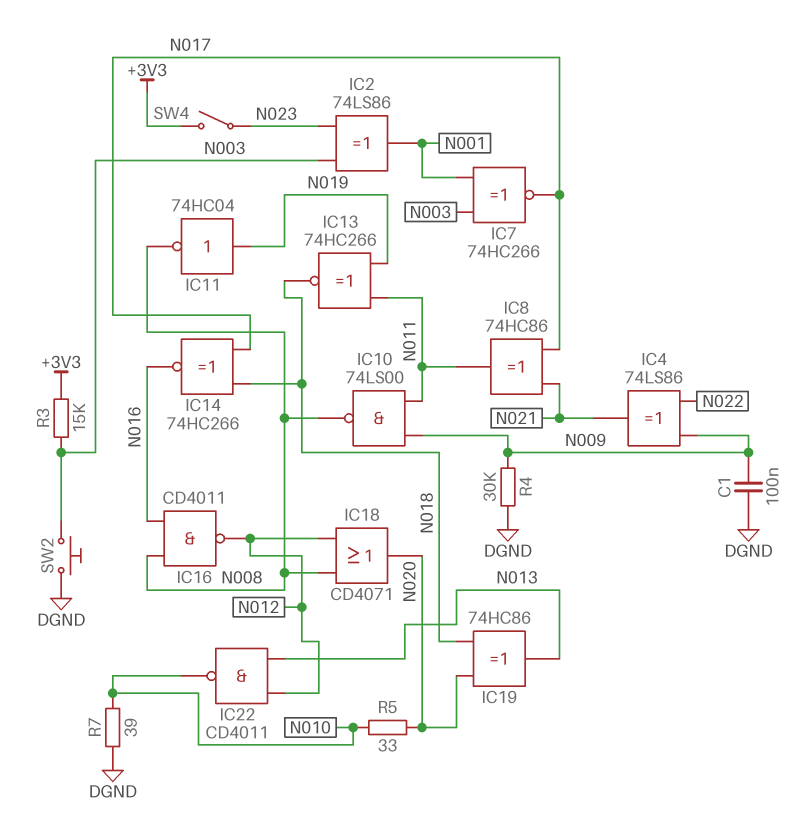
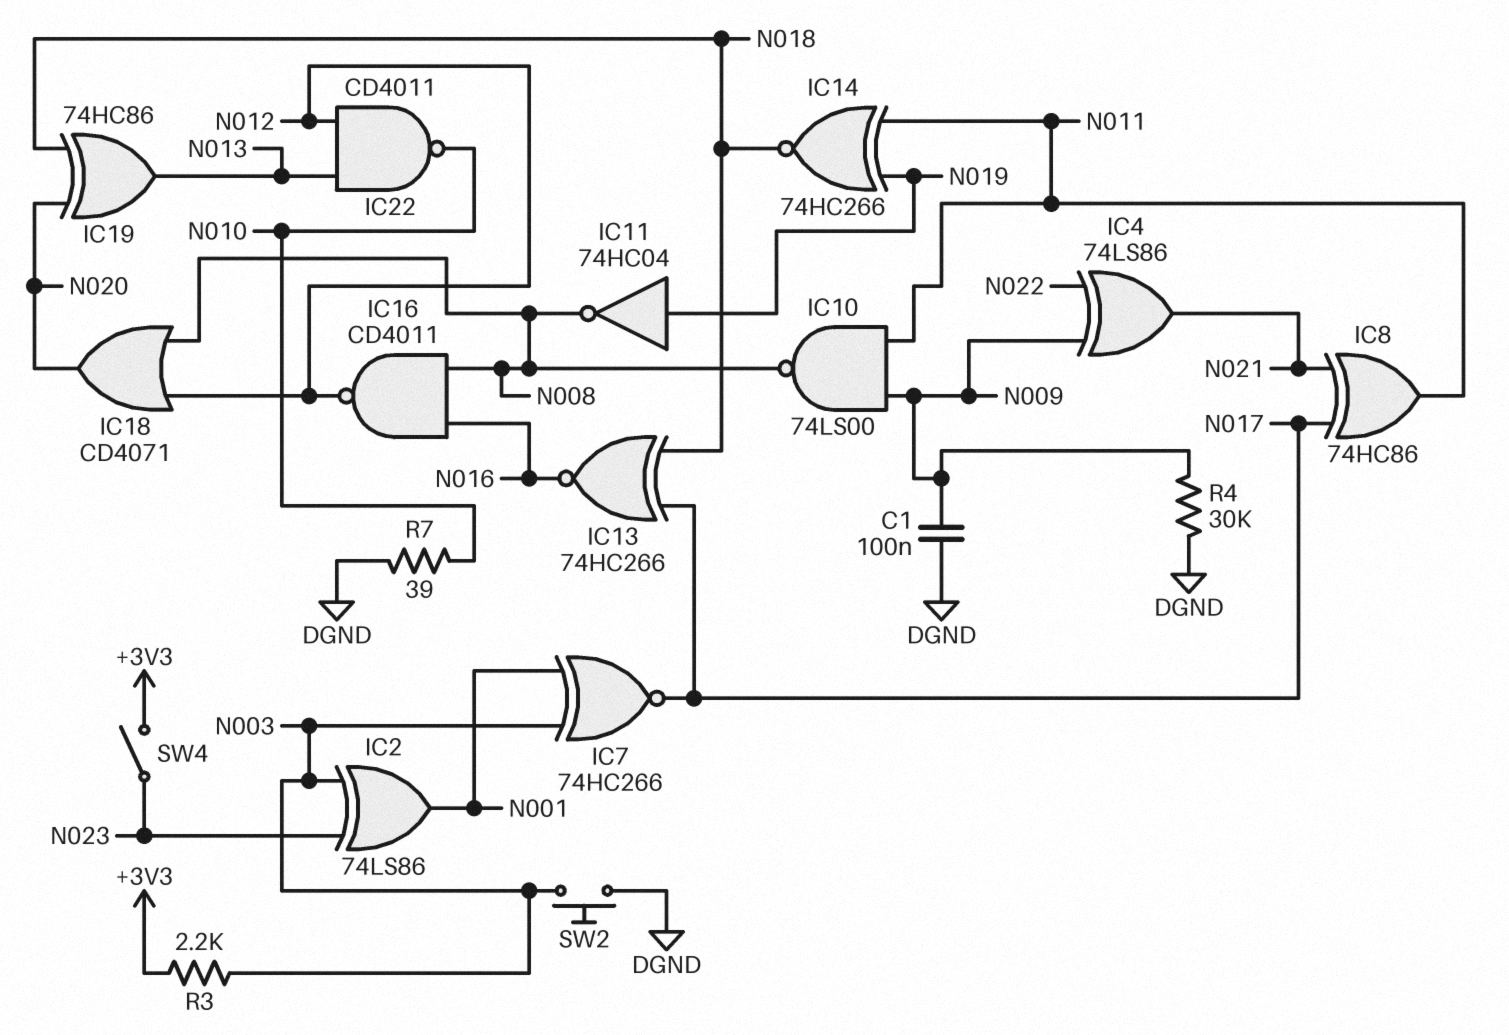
IC13: XNOR 74HC266 (in N011, in N019, out N018) -> XNOR 74HC266 (in N017, in N018, out N016)
IC14: XNOR 74HC266 (in N017, in N018, out N016) -> XNOR 74HC266 (in N011, in N019, out N018)
R3: 15k (+3V3, N003) -> 2.2k (+3V3, N003)
R5: 33 (N010, N020) -> none

